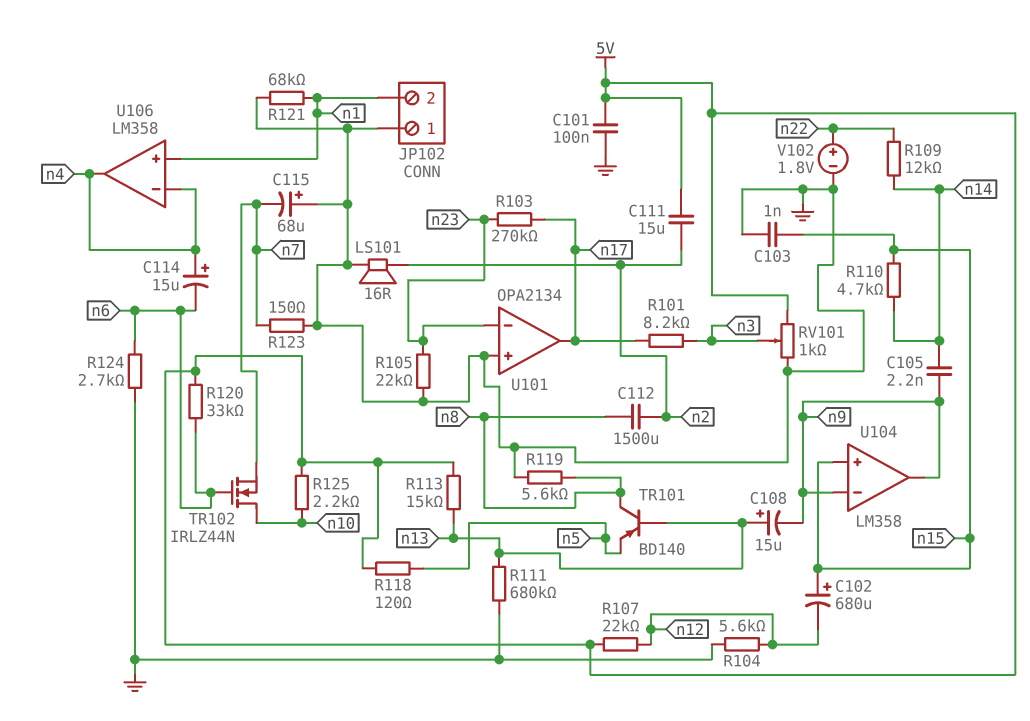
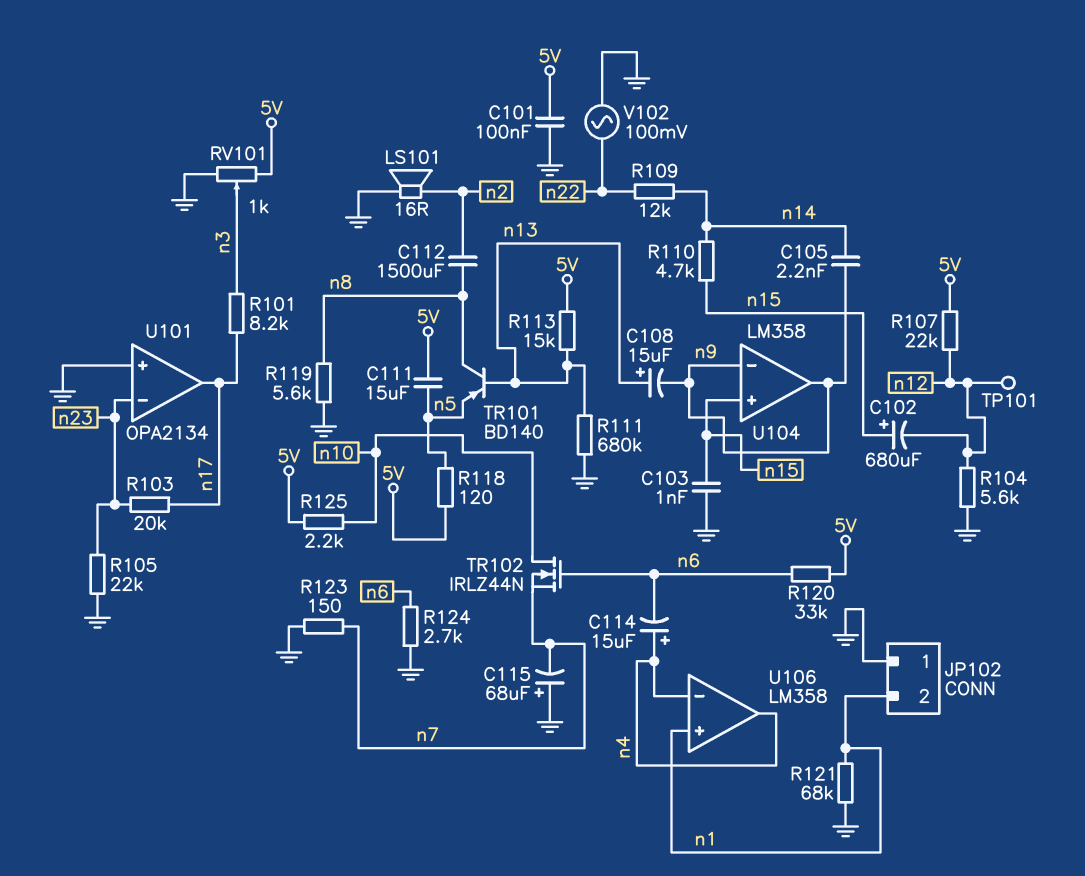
C111: 15uF (5V, n2) -> 15uF (5V, n5)
R103: 270k (n17, n23) -> 20k (n17, n23)
TP101: none -> test point (n12)
V102: 1.8V (plus n22, minus GND) -> AC 100mV (GND, n22)

